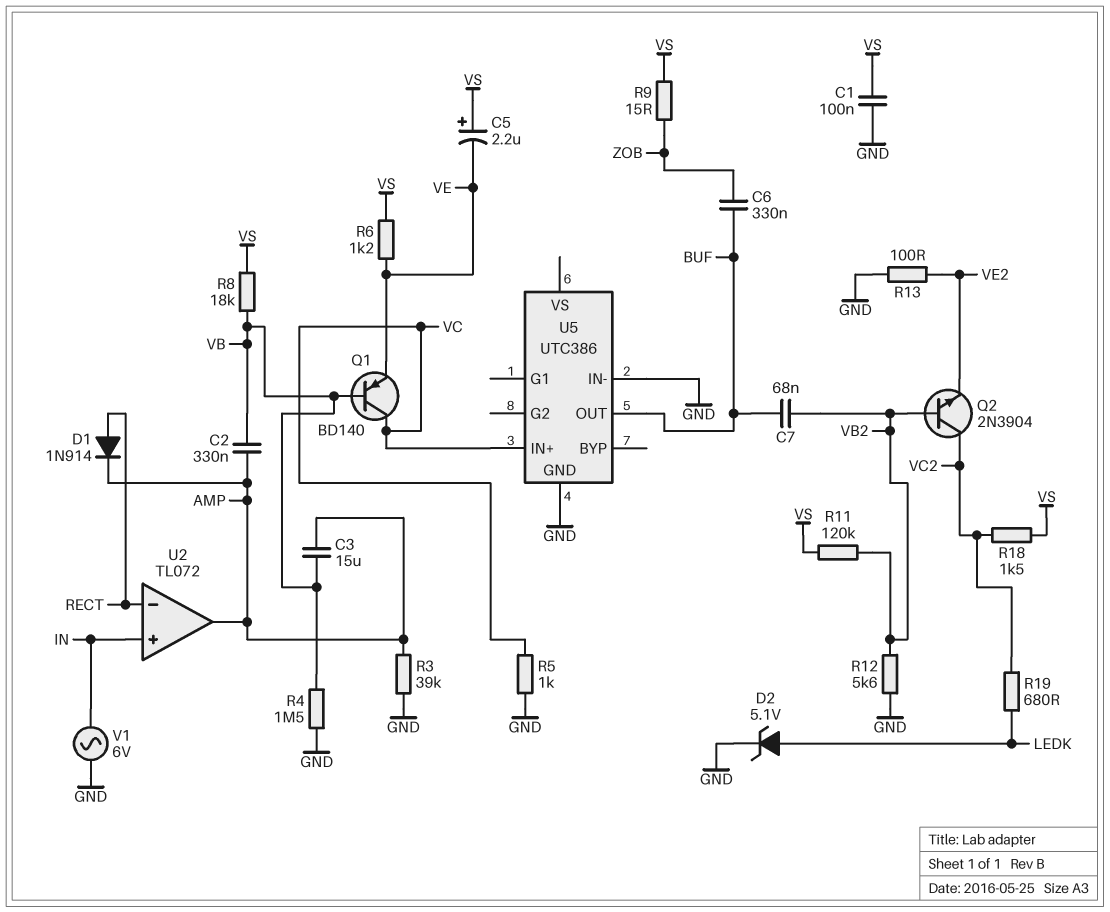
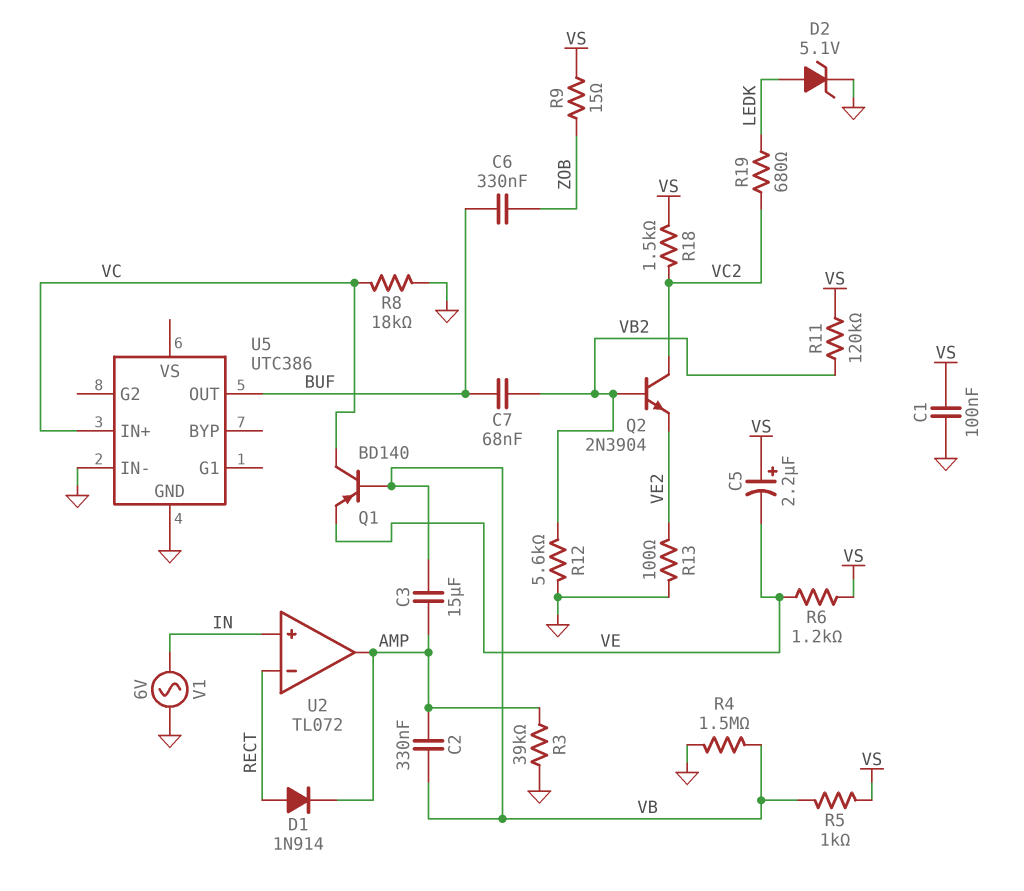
R5: 1k (GND, VC) -> 1k (VB, VS)
R8: 18k (VB, VS) -> 18k (GND, VC)

